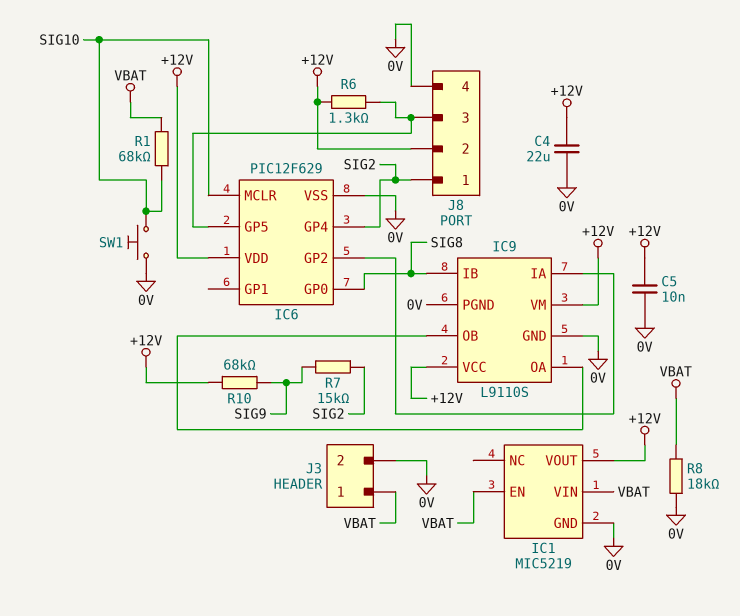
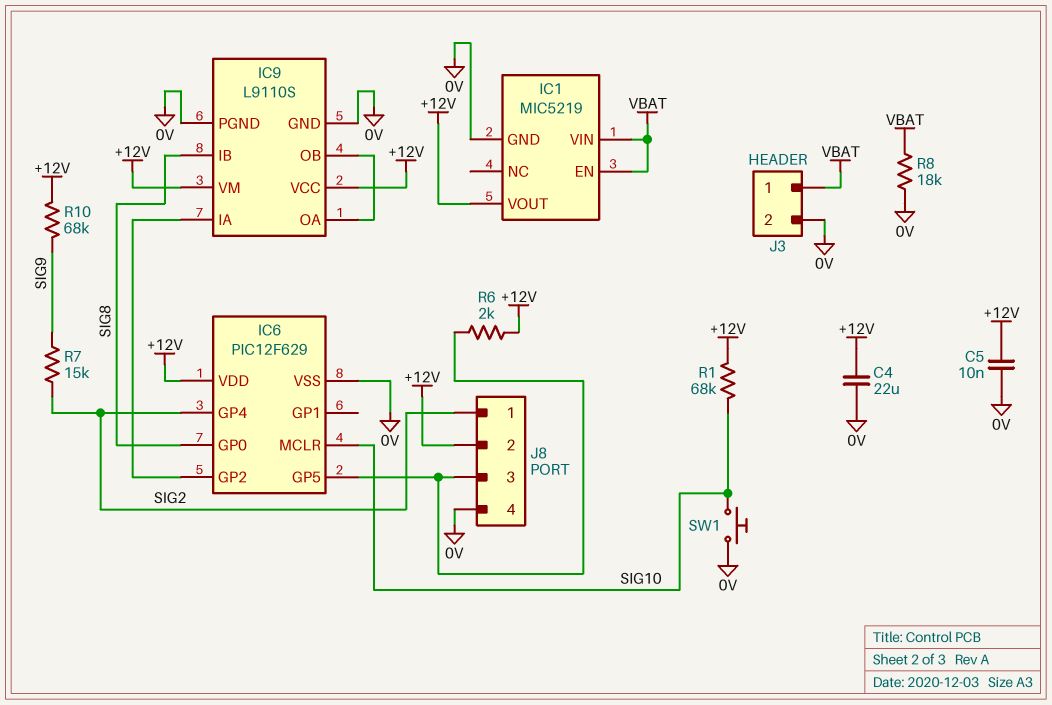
R1: 68k (SIG10, VBAT) -> 68k (+12V, SIG10)
R6: 1.3k (+12V, IC6/GP5) -> 2k (+12V, IC6/GP5)

